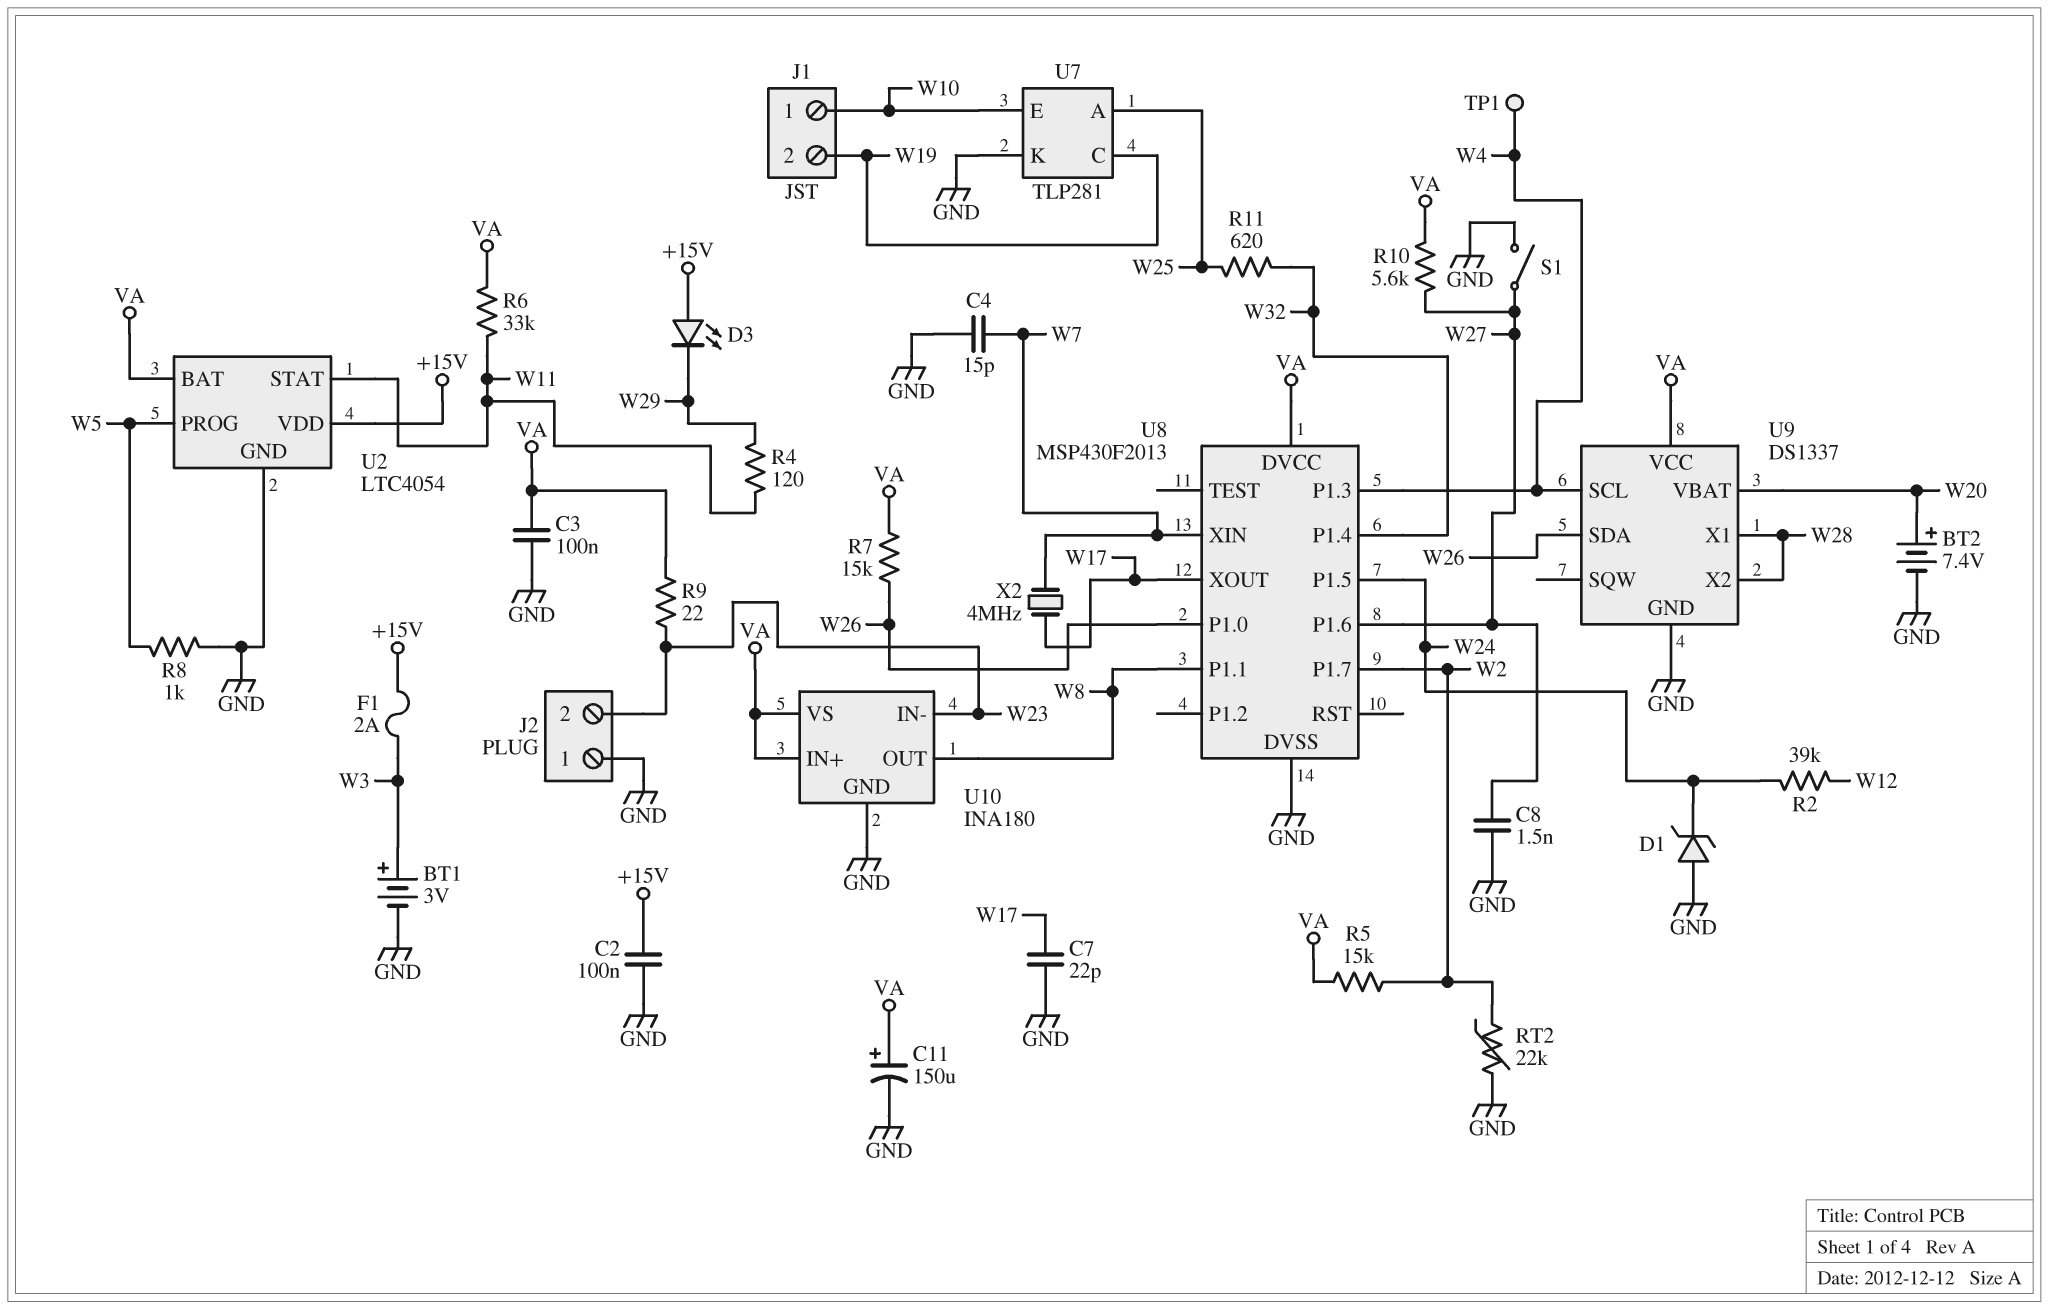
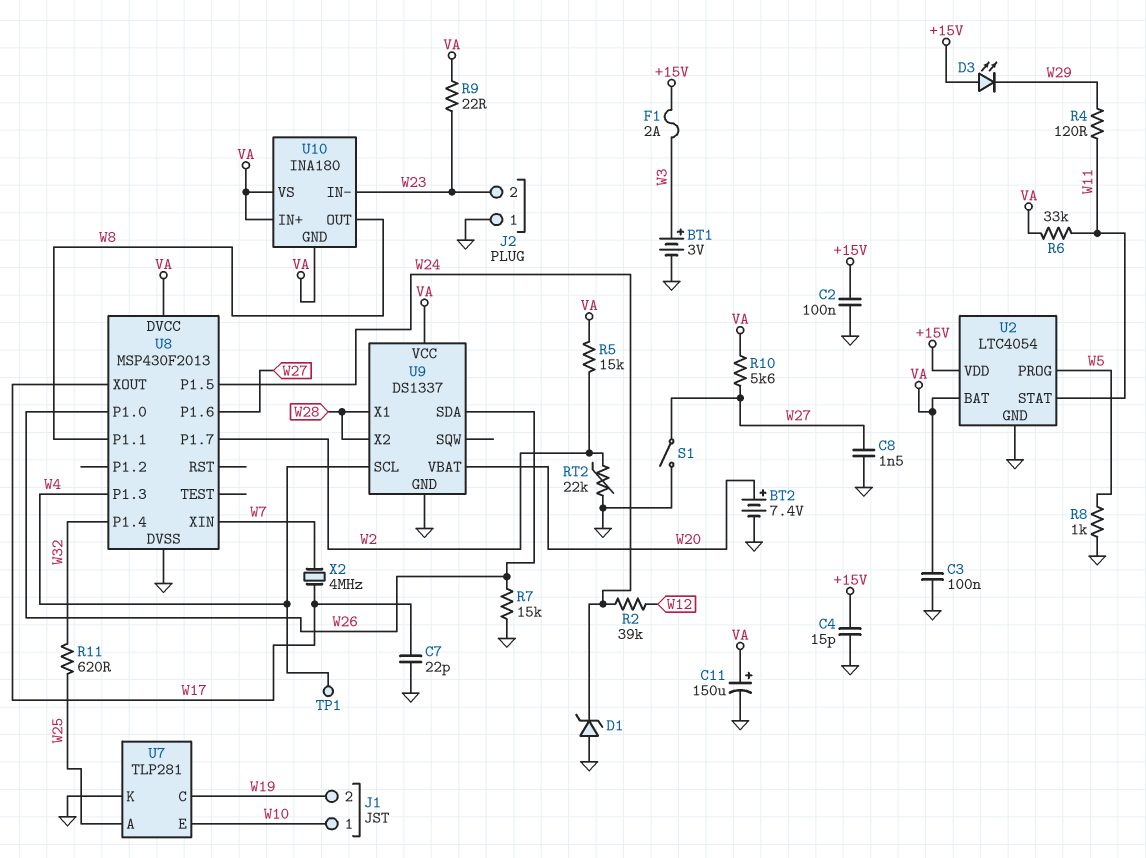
C4: 15pF (GND, W7) -> 15pF (+15V, GND)
R7: 15k (VA, W26) -> 15k (GND, W26)
U10 pin GND: GND -> VA

